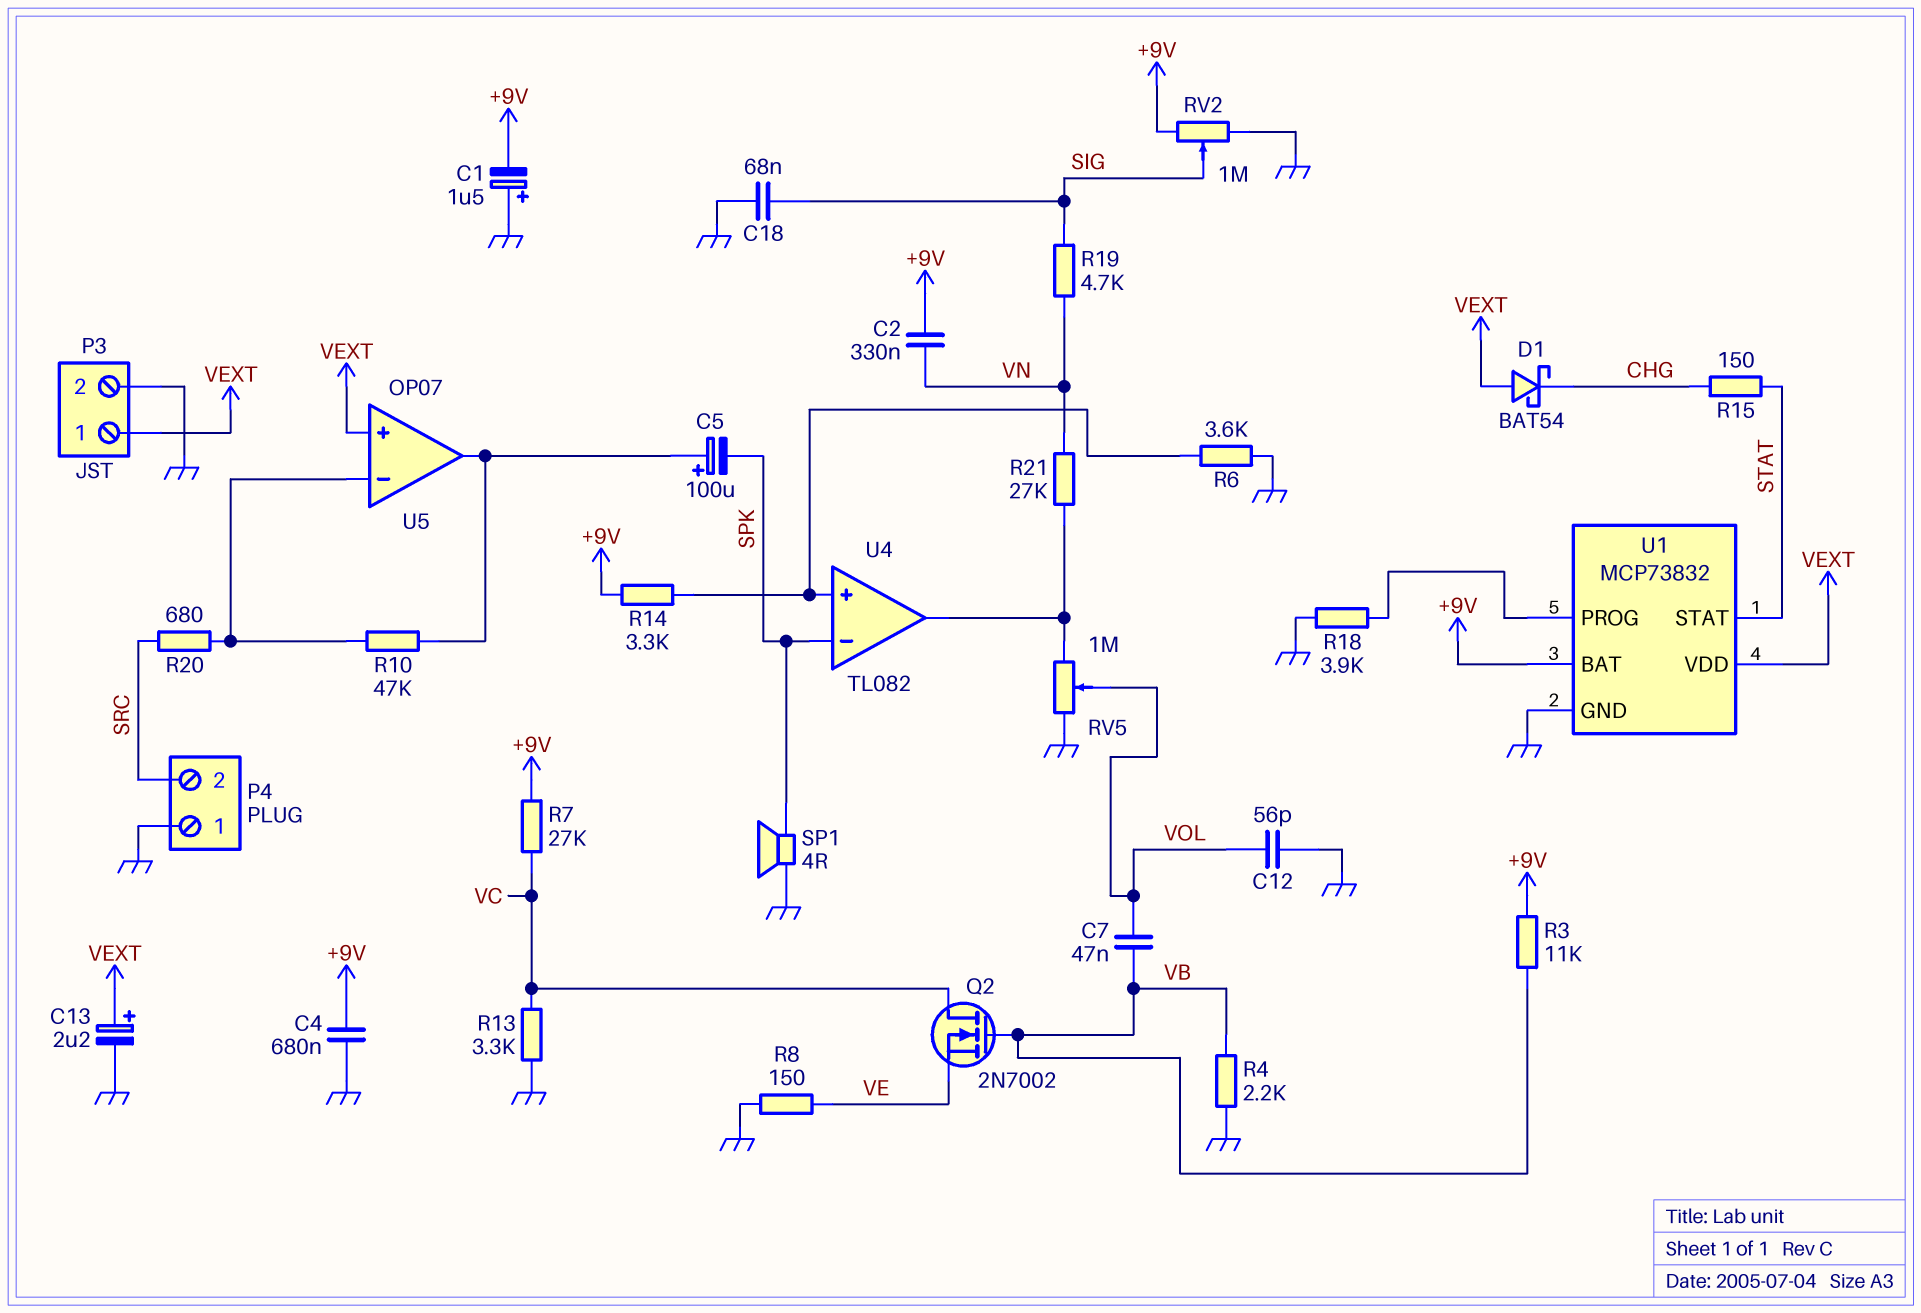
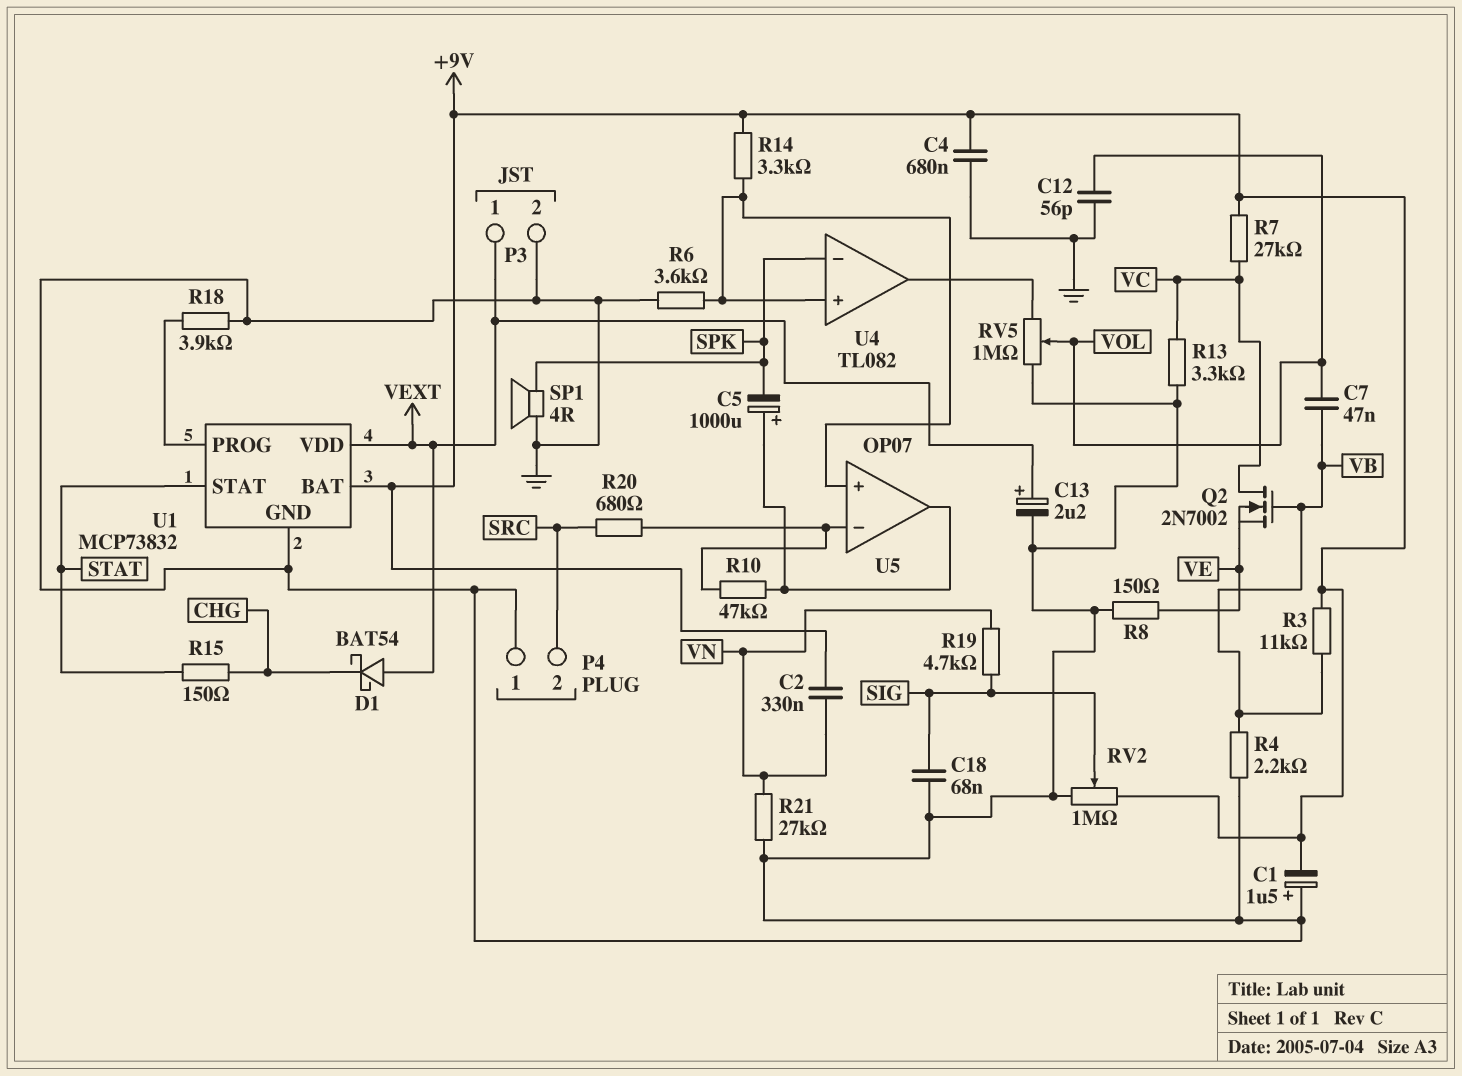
C5: 100uF (plus U5/out, minus SPK) -> 1000uF (plus U5/out, minus SPK)
R21: 27k (U4/out, VN) -> 27k (GND, VN)
U5 pin in+: VEXT -> U4/in+

